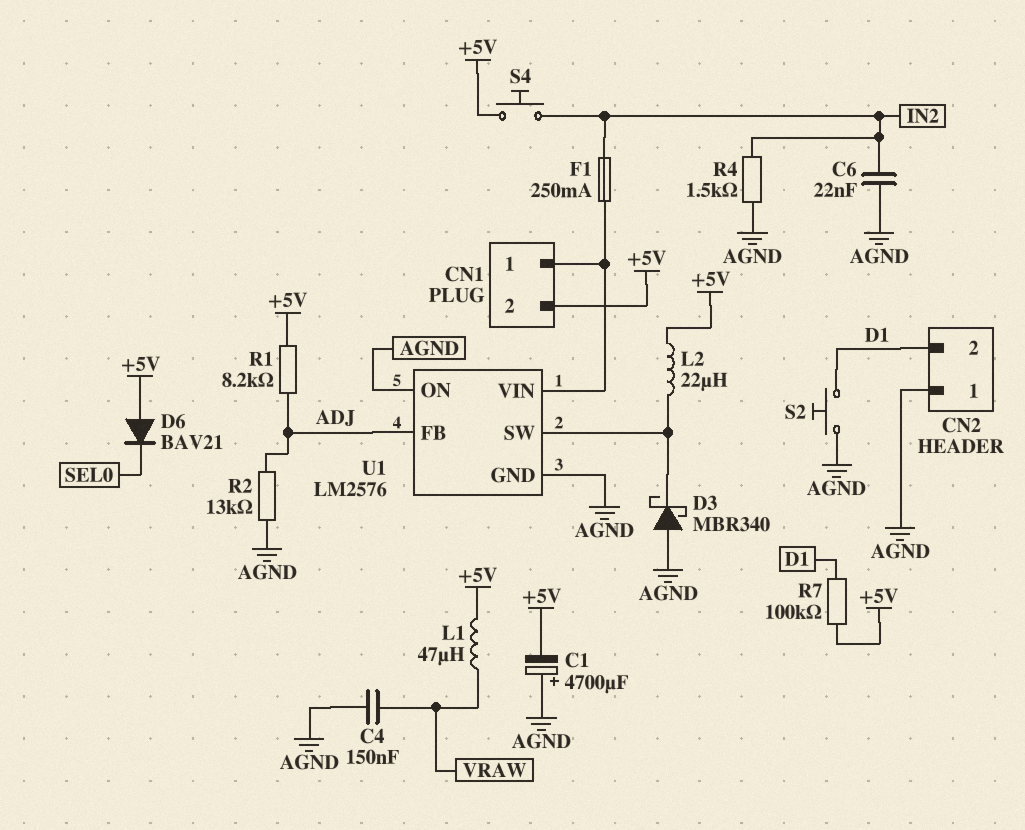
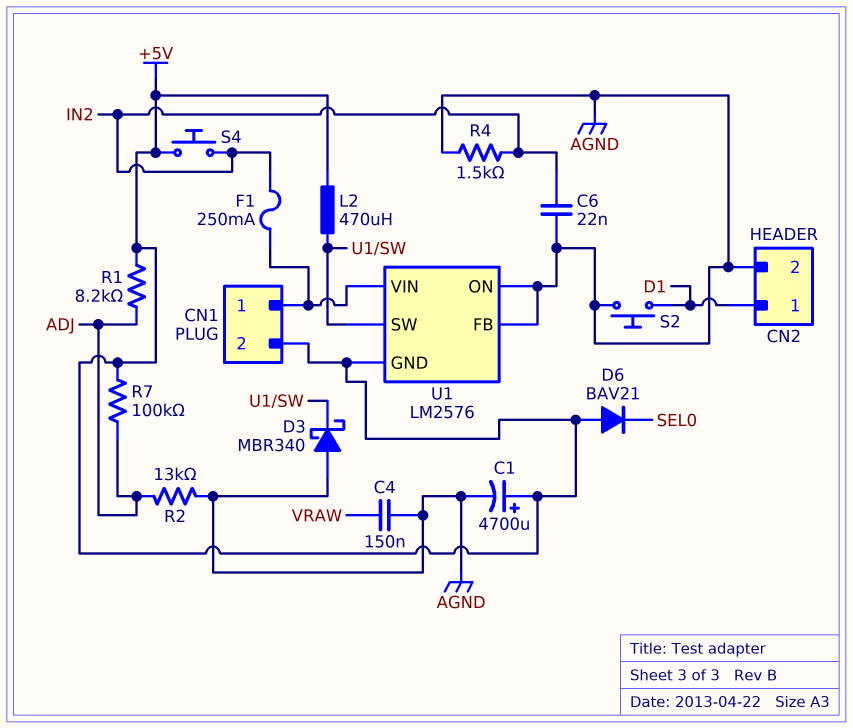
C1: 4700uF (plus AGND, minus +5V) -> 4700uF (plus +5V, minus AGND)
CN2 pin 1: AGND -> D1
CN2 pin 2: D1 -> AGND
L1: 47uH (+5V, VRAW) -> none
L2: 22uH (+5V, U1/SW) -> 470uH (+5V, U1/SW)
R7: 100k (+5V, D1) -> 100k (+5V, ADJ)
U1 pin FB: ADJ -> AGND
U1 pin GND: AGND -> +5V

